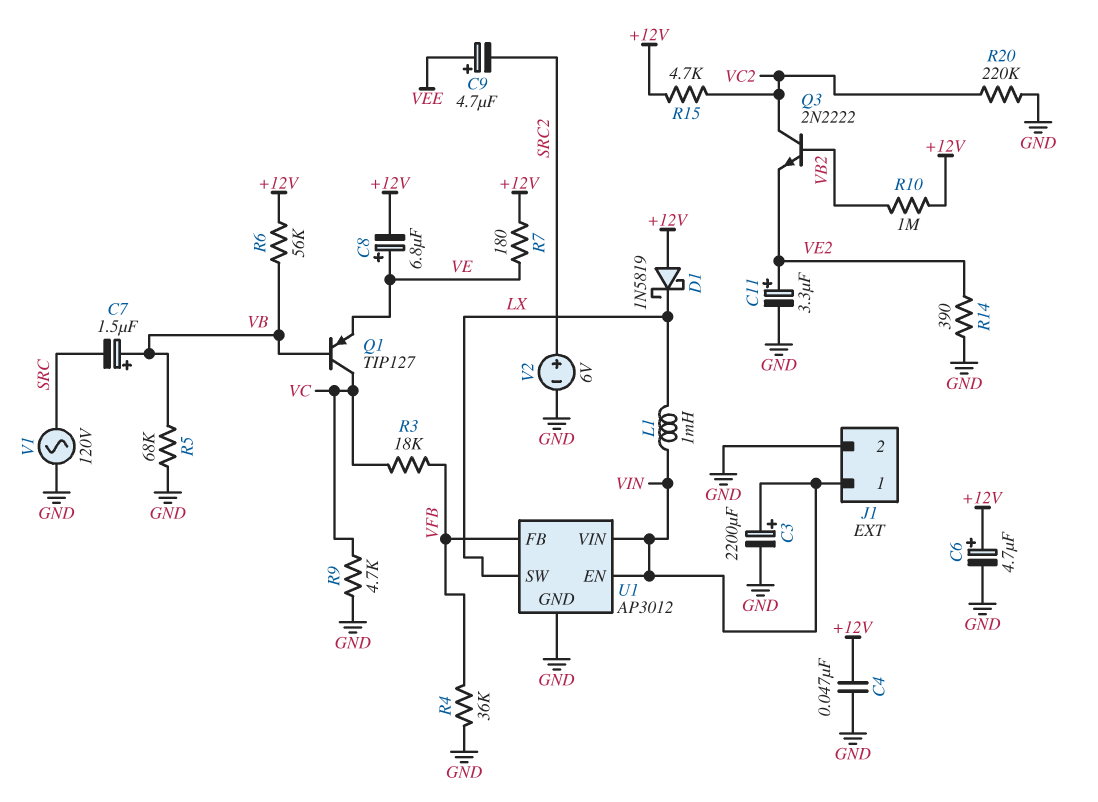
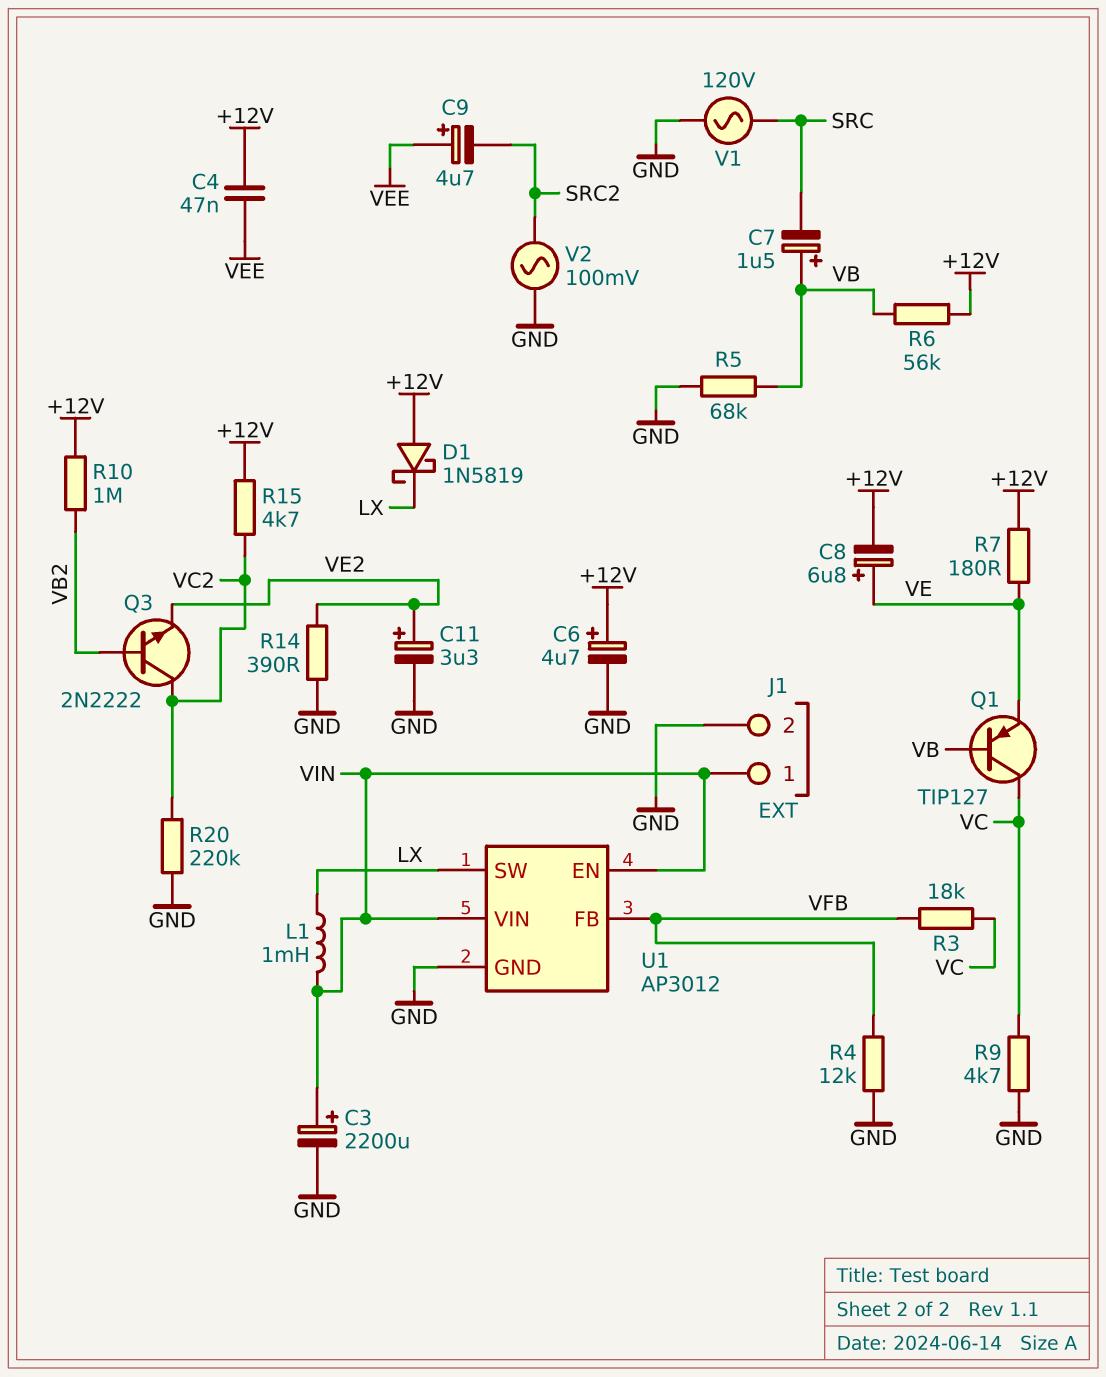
C4: 47nF (+12V, GND) -> 47nF (+12V, VEE)
R4: 36k (GND, VFB) -> 12k (GND, VFB)
V2: 6V (plus SRC2, minus GND) -> AC 100mV (GND, SRC2)

